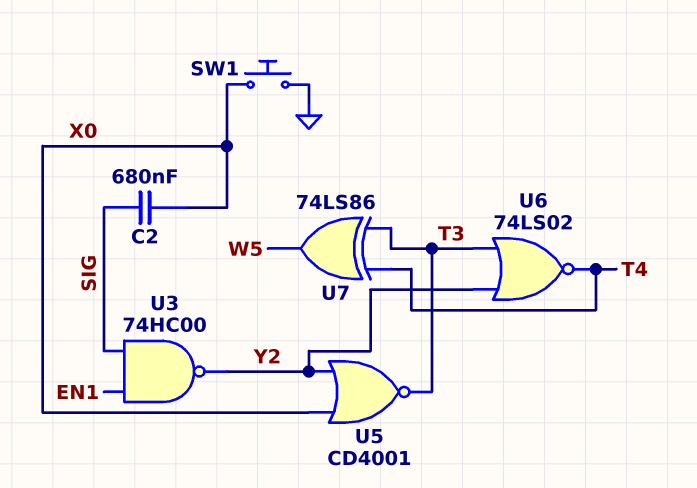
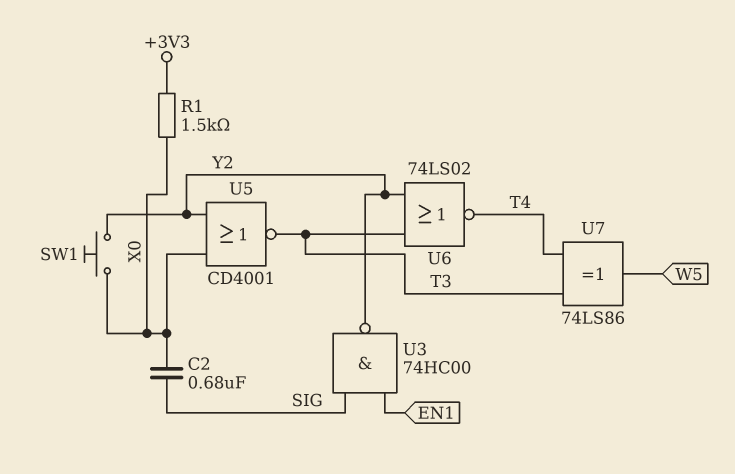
R1: none -> 1.5k (+3V3, X0)
SW1: button (GND, X0) -> button (X0, Y2)

